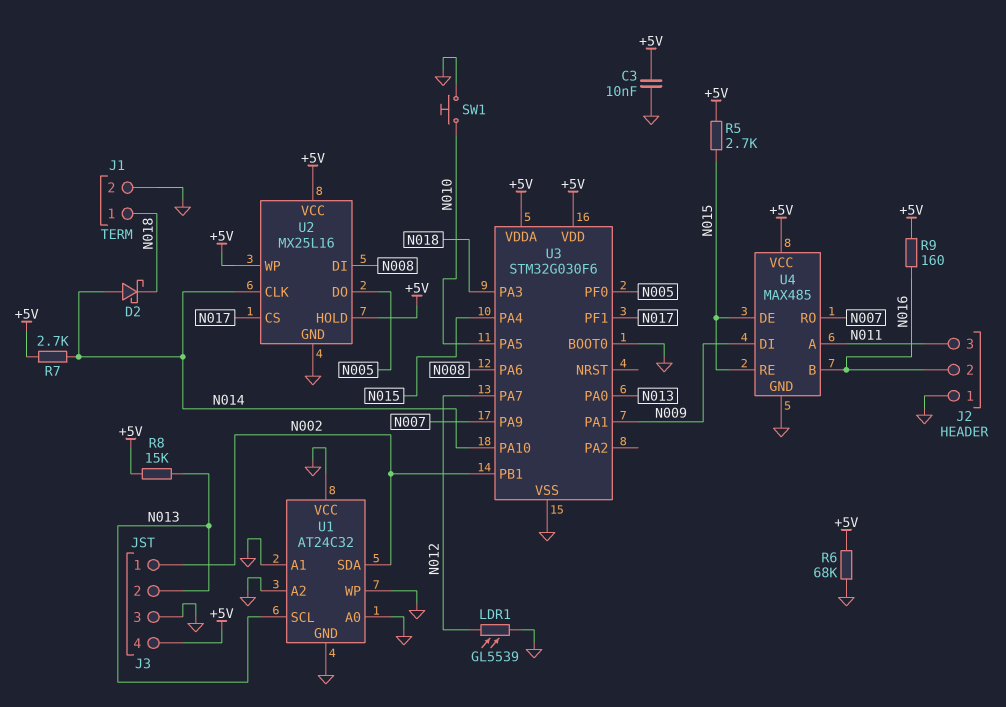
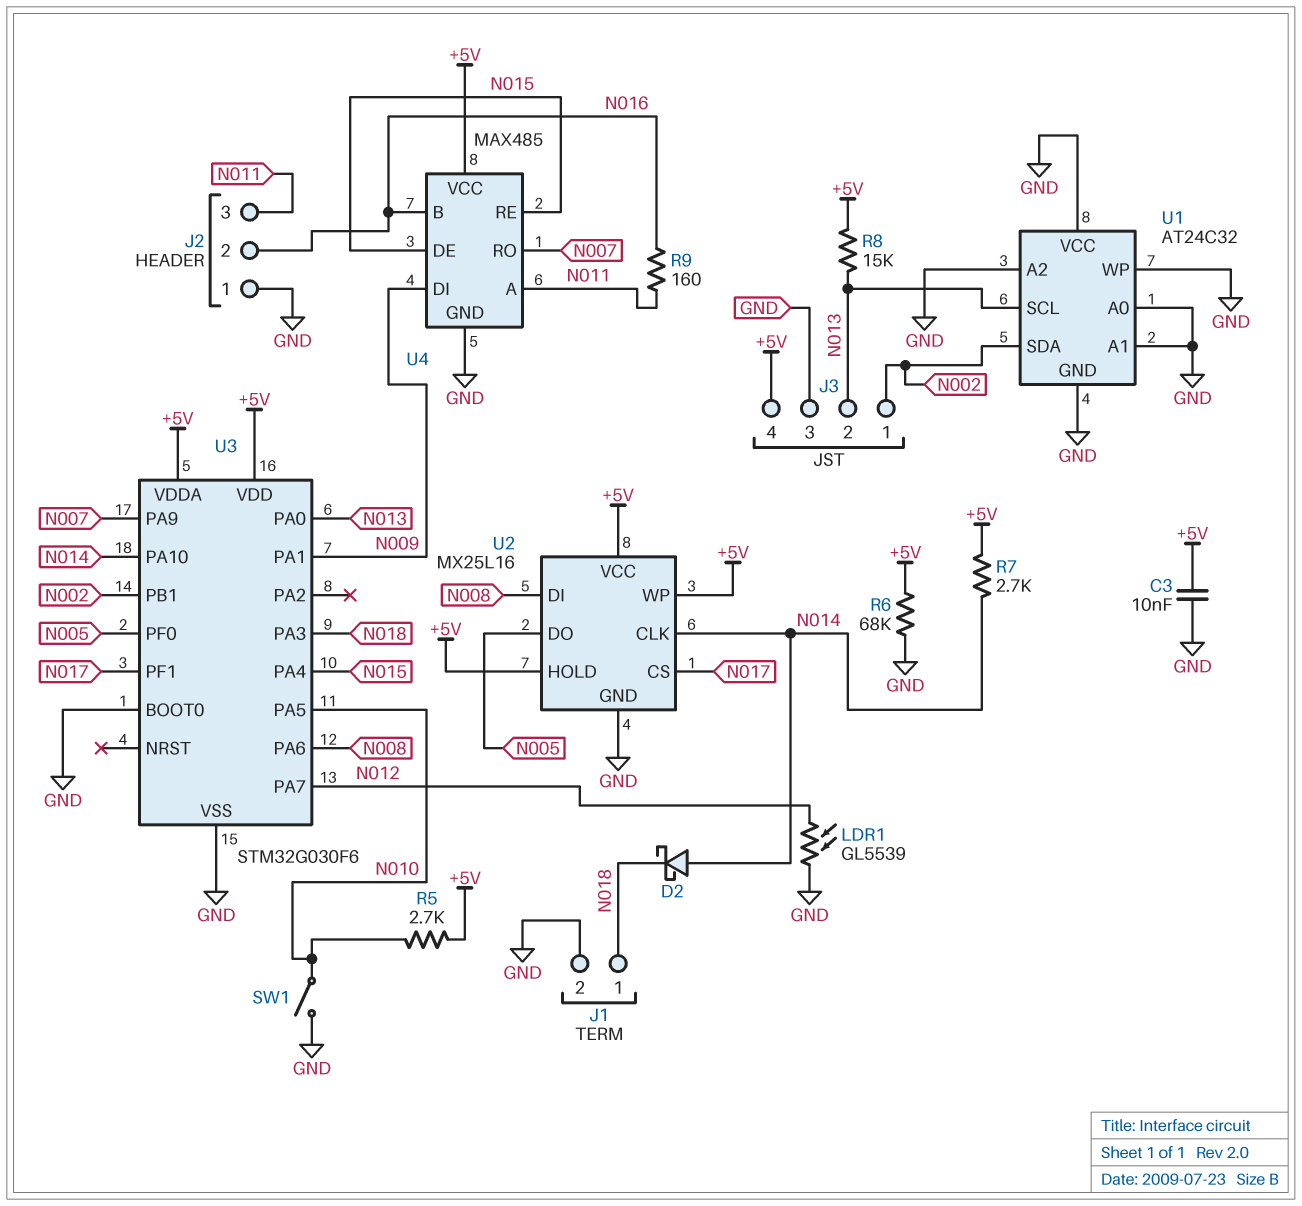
R5: 2.7k (+5V, N015) -> 2.7k (+5V, N010)
R9: 160 (+5V, N016) -> 160 (N011, N016)
SW1: button (GND, N010) -> switch (GND, N010)

